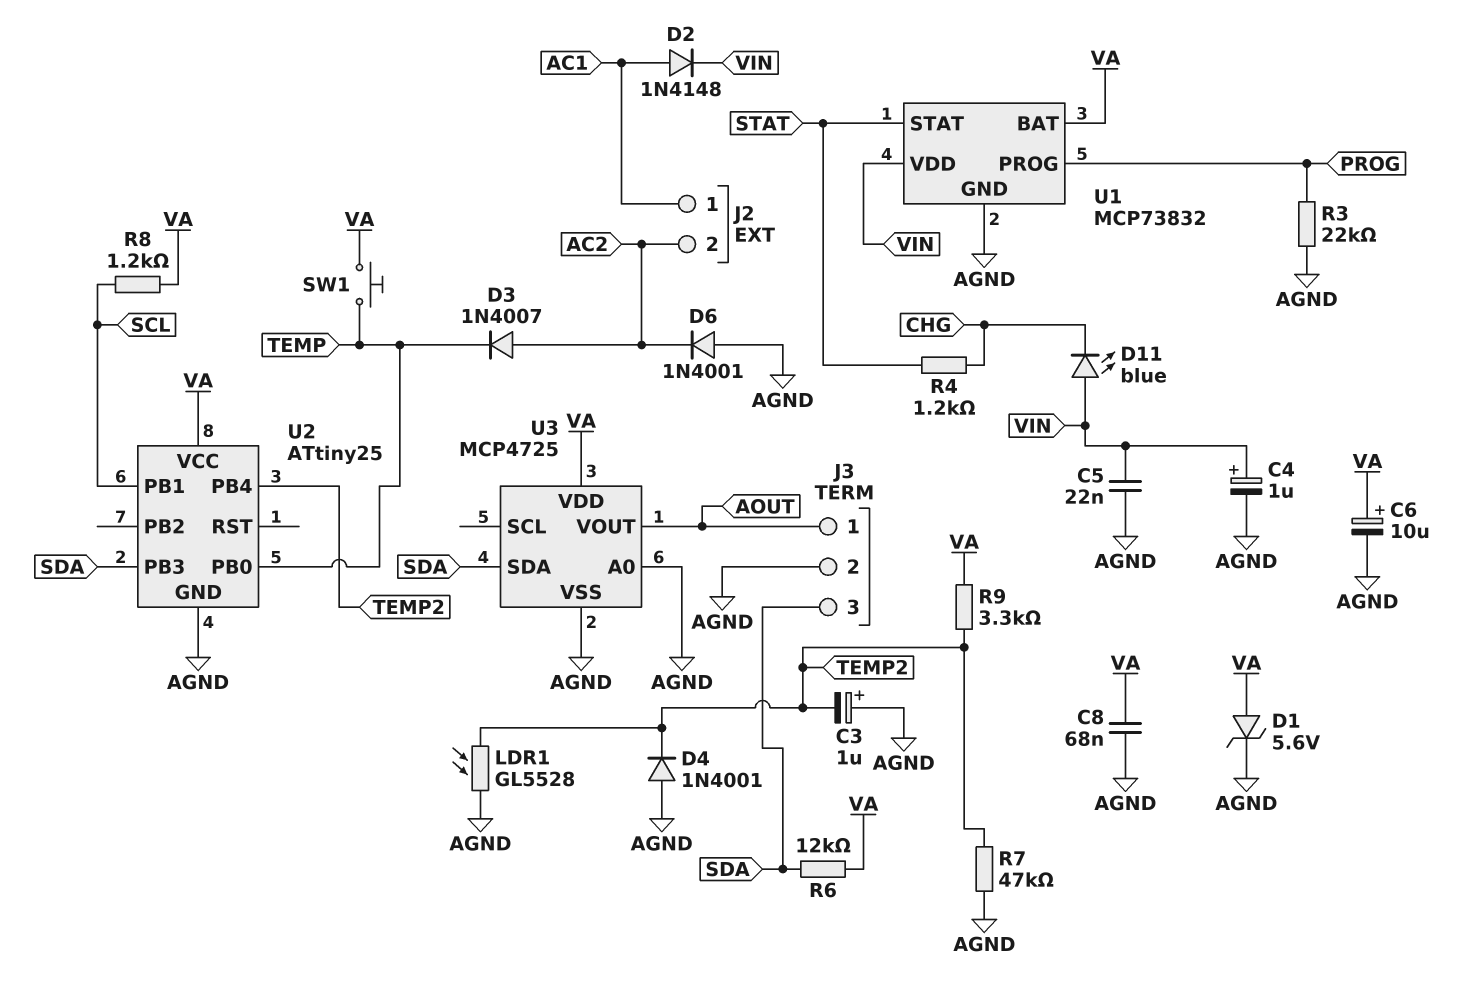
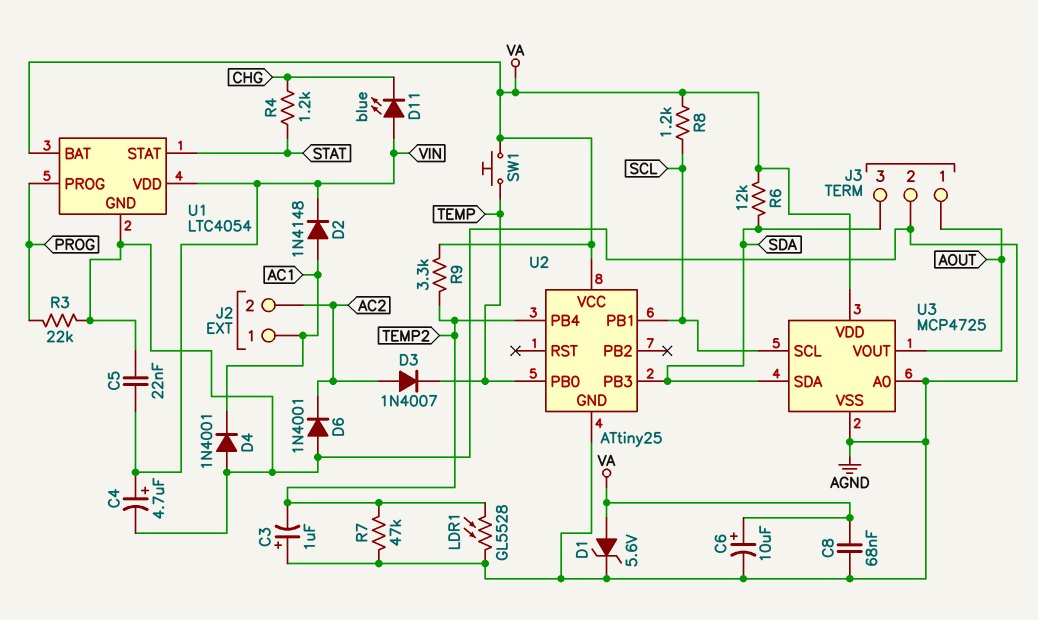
C4: 1uF (plus VIN, minus AGND) -> 4.7uF (plus VIN, minus AGND)
D4: diode 1N4001 (A AGND, K TEMP2) -> diode 1N4001 (A AGND, K AC1)
U1: MCP73832 -> LTC4054
U3 pin SCL: none -> SCL

